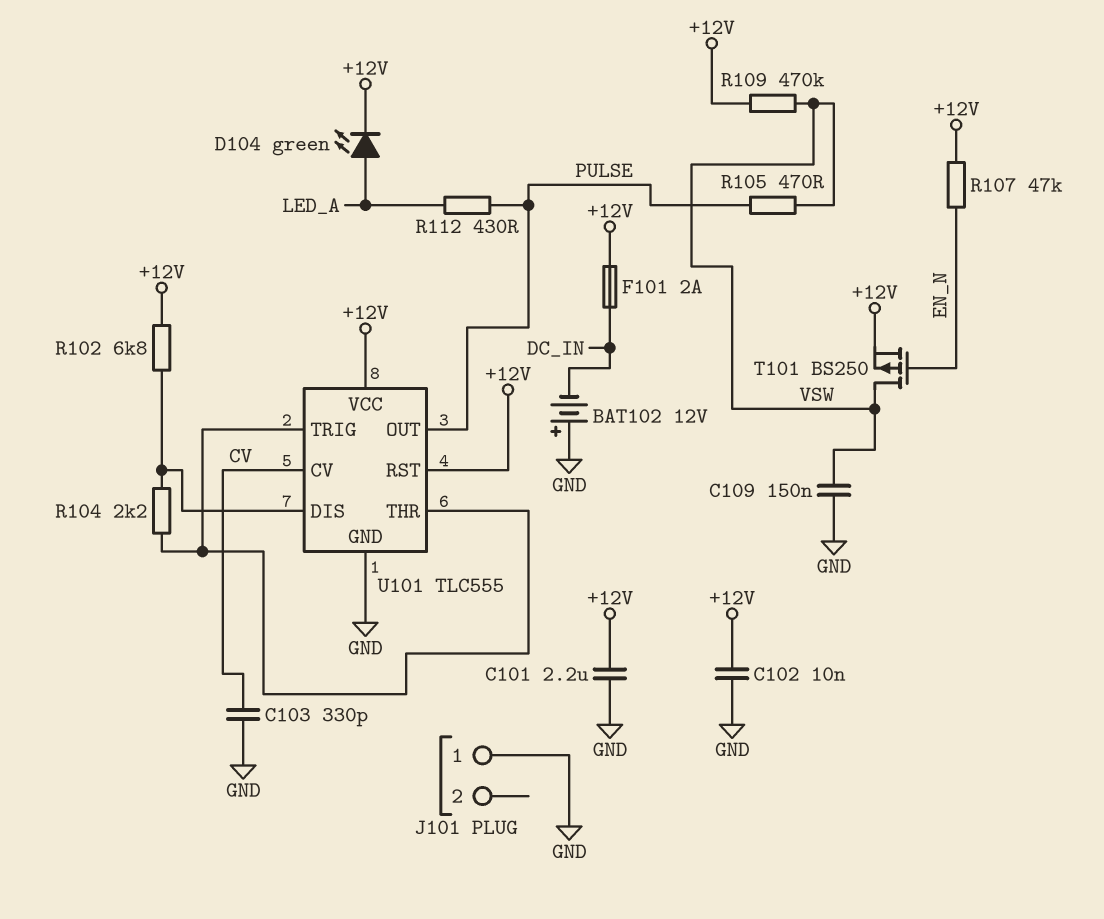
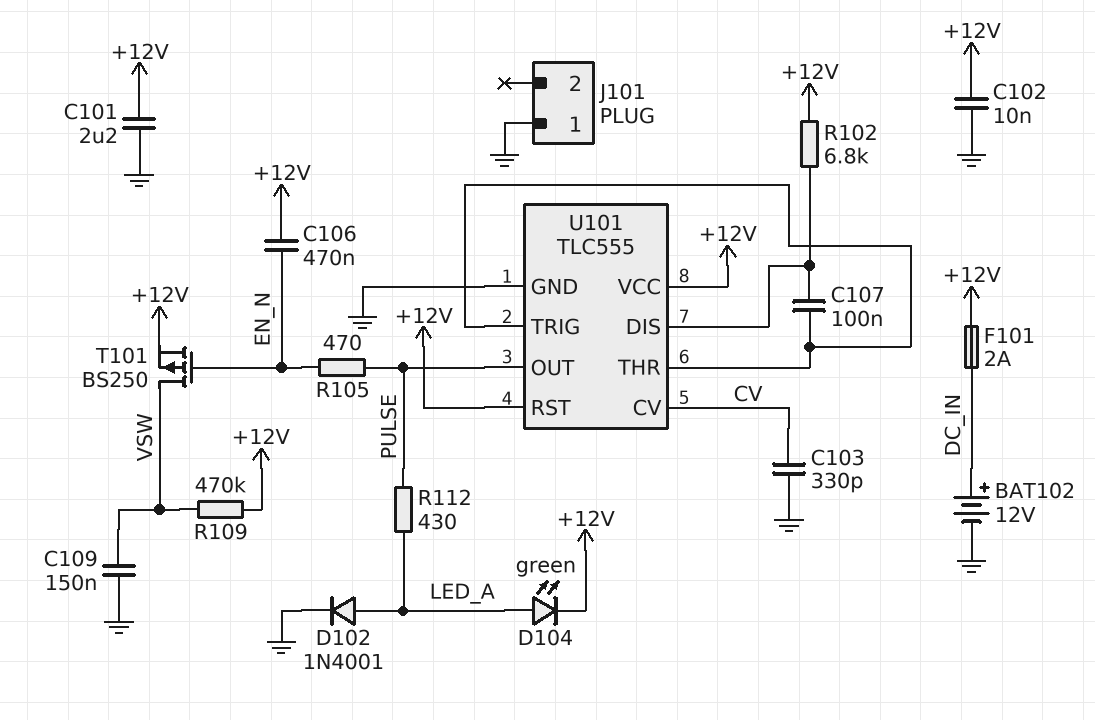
BAT102: 12V (plus GND, minus DC_IN) -> 12V (plus DC_IN, minus GND)
C106: none -> 470nF (+12V, EN_N)
C107: none -> 100nF (U101/DIS, U101/THR)
D102: none -> diode 1N4001 (A LED_A, K GND)
R104: 2.2k (U101/DIS, U101/THR) -> none
R105: 470 (PULSE, VSW) -> 470 (EN_N, PULSE)
R107: 47k (+12V, EN_N) -> none

